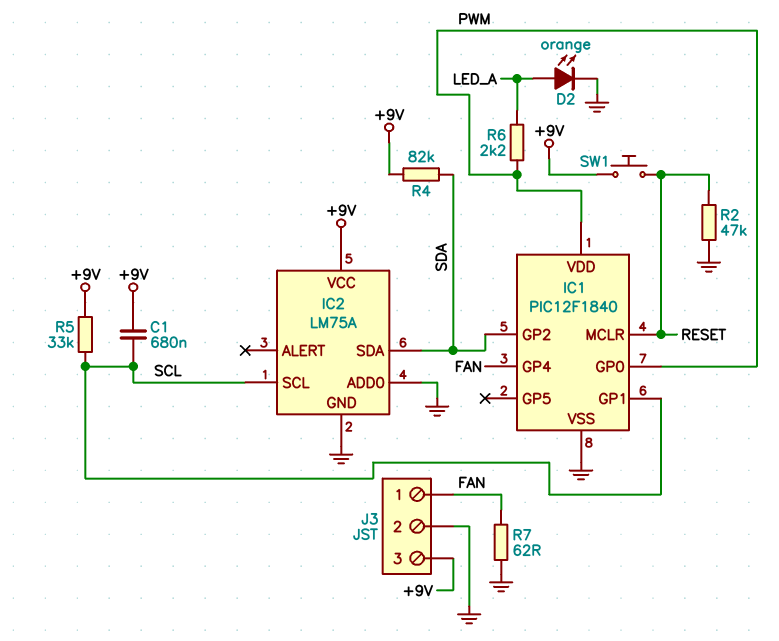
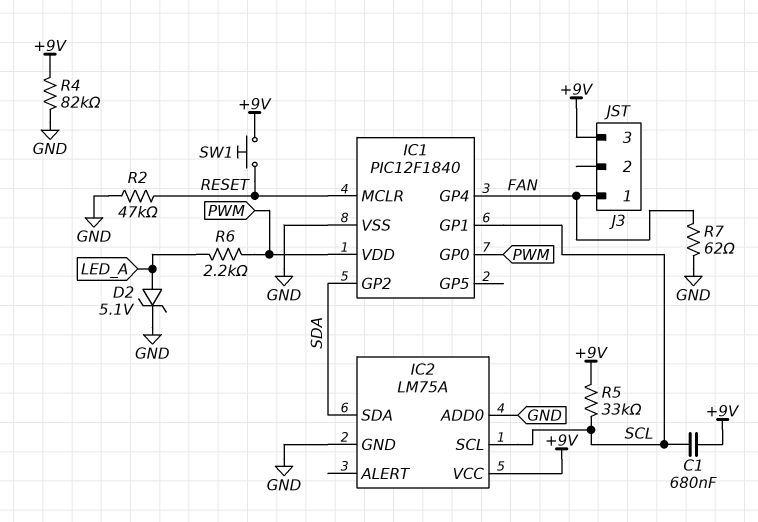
D2: LED orange (A LED_A, K GND) -> zener 5.1V (A LED_A, K GND)
J3 pin 2: GND -> none
R4: 82k (+9V, SDA) -> 82k (+9V, GND)

